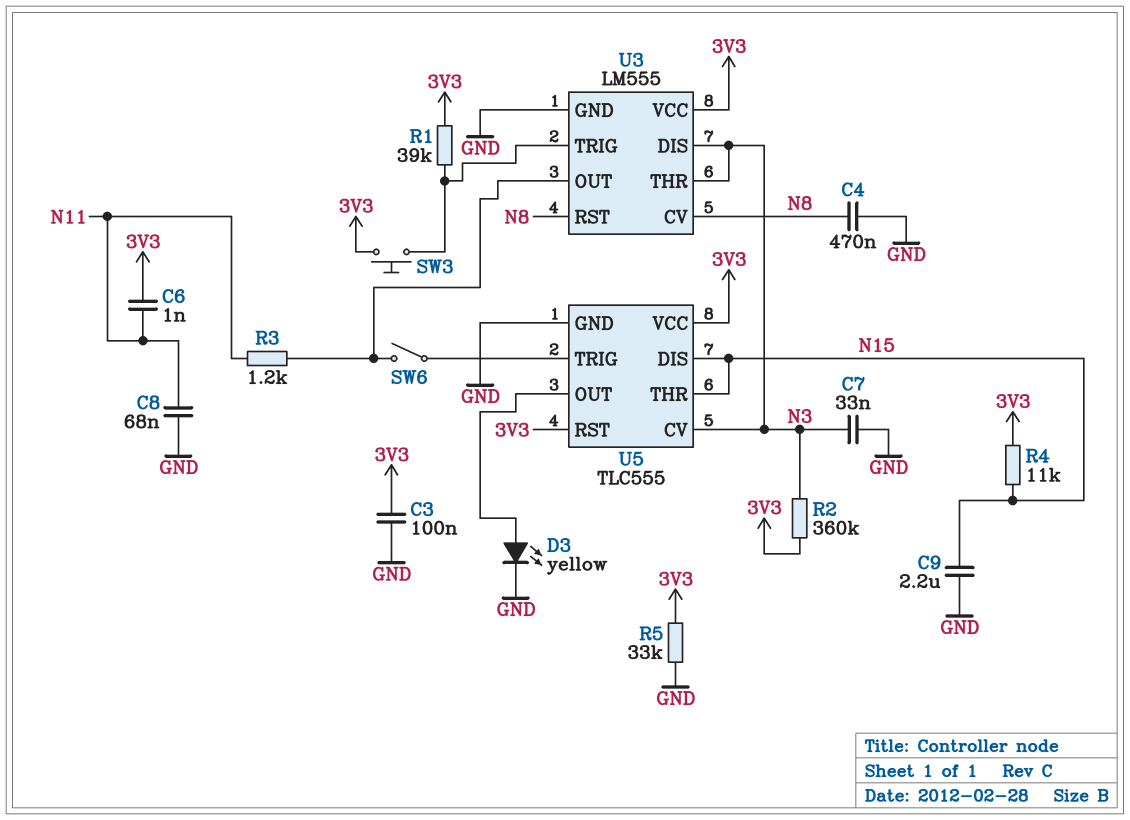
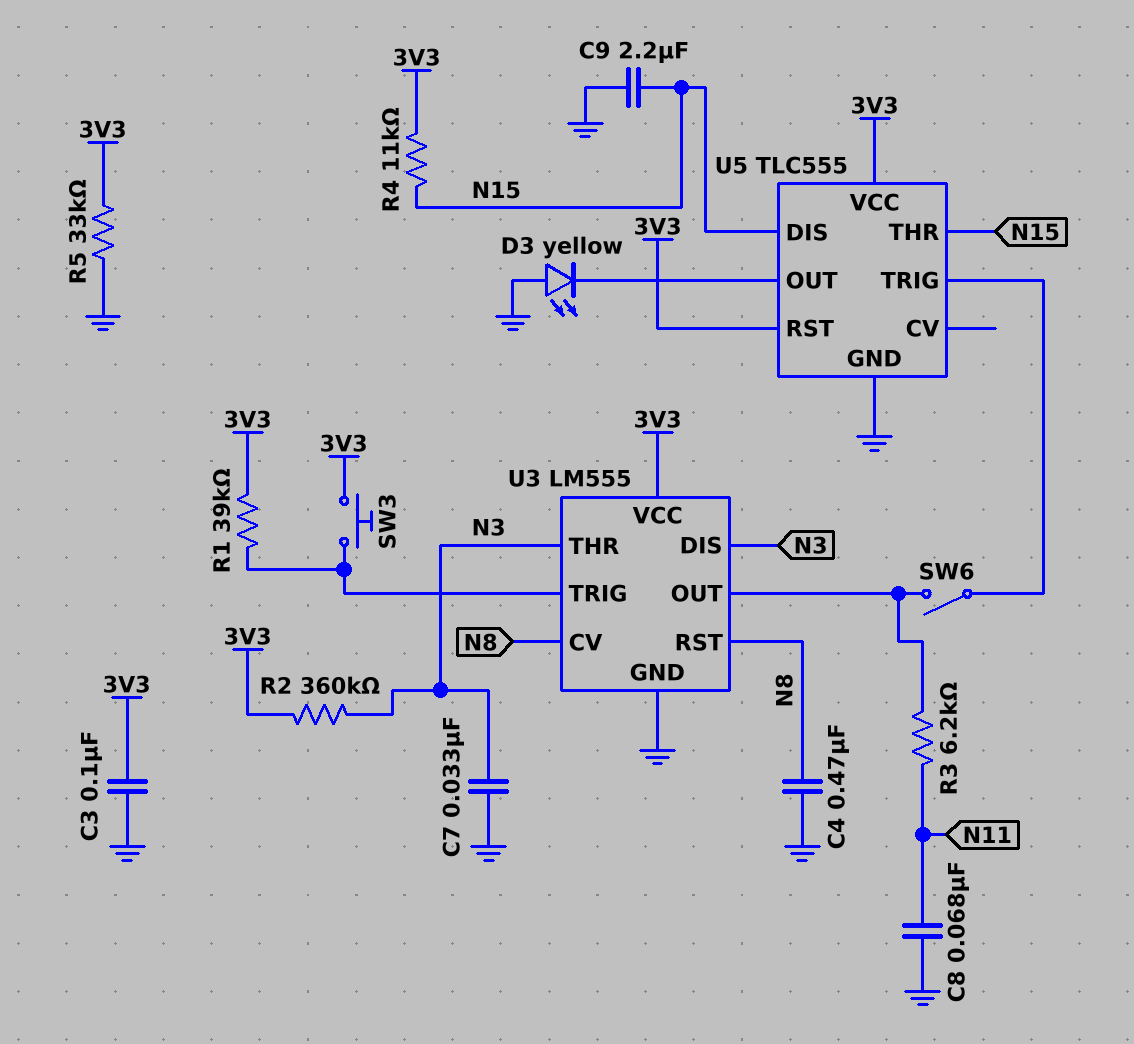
C6: 1nF (3V3, N11) -> none
D3: LED yellow (A U5/OUT, K GND) -> LED yellow (A GND, K U5/OUT)
R3: 1.2k (N11, U3/OUT) -> 6.2k (N11, U3/OUT)
U5 pin CV: N3 -> none

